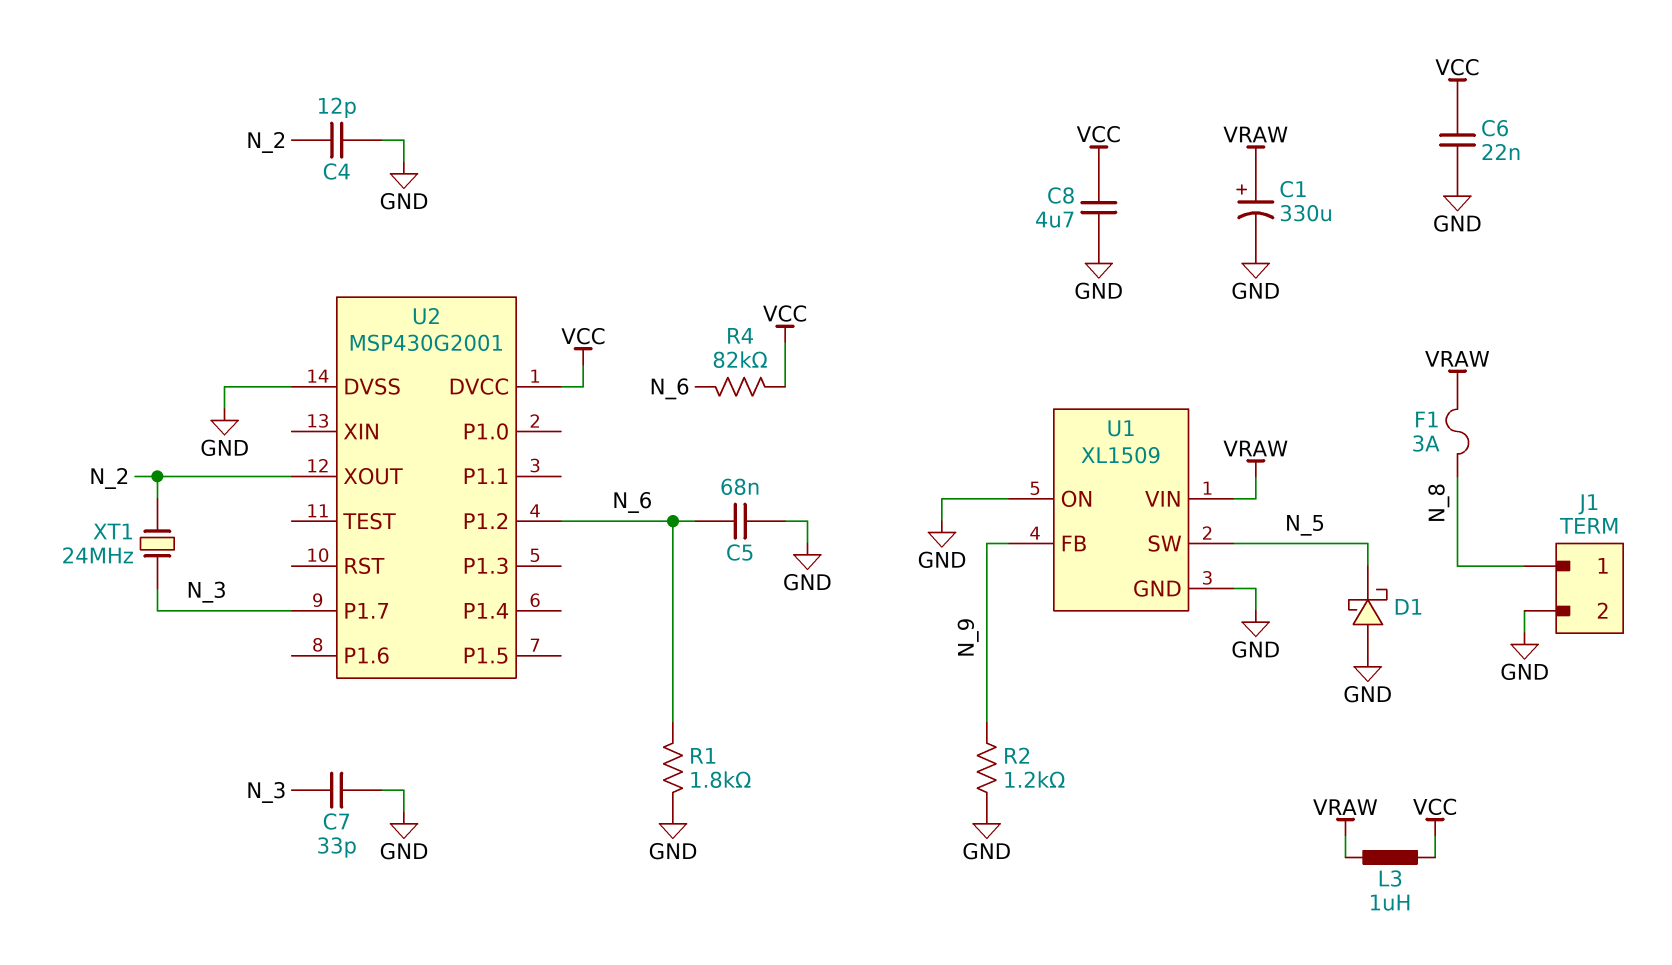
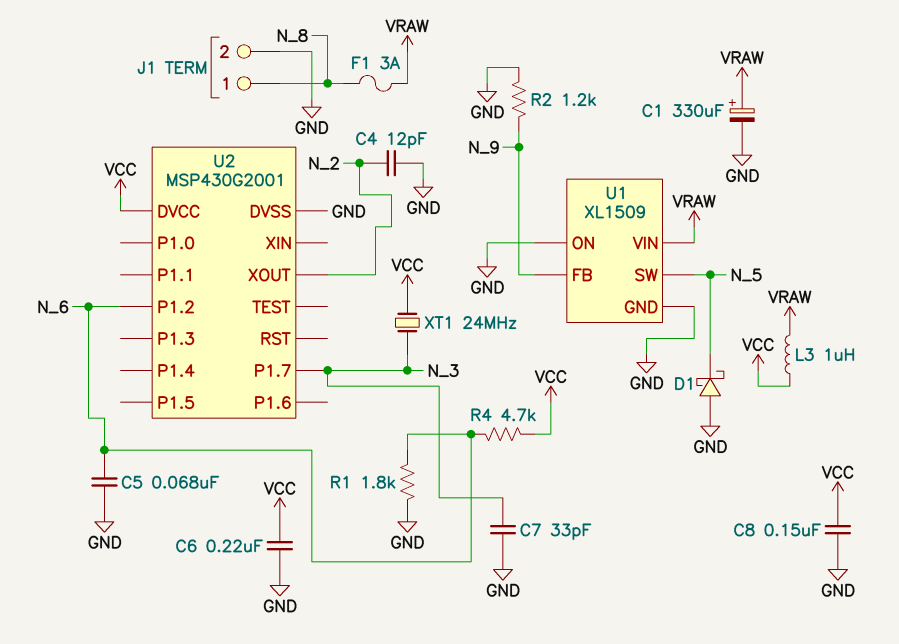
C6: 22nF (GND, VCC) -> 220nF (GND, VCC)
C8: 4.7uF (GND, VCC) -> 150nF (GND, VCC)
R4: 82k (N_6, VCC) -> 4.7k (N_6, VCC)
XT1: 24MHz (N_2, N_3) -> 24MHz (N_3, VCC)

